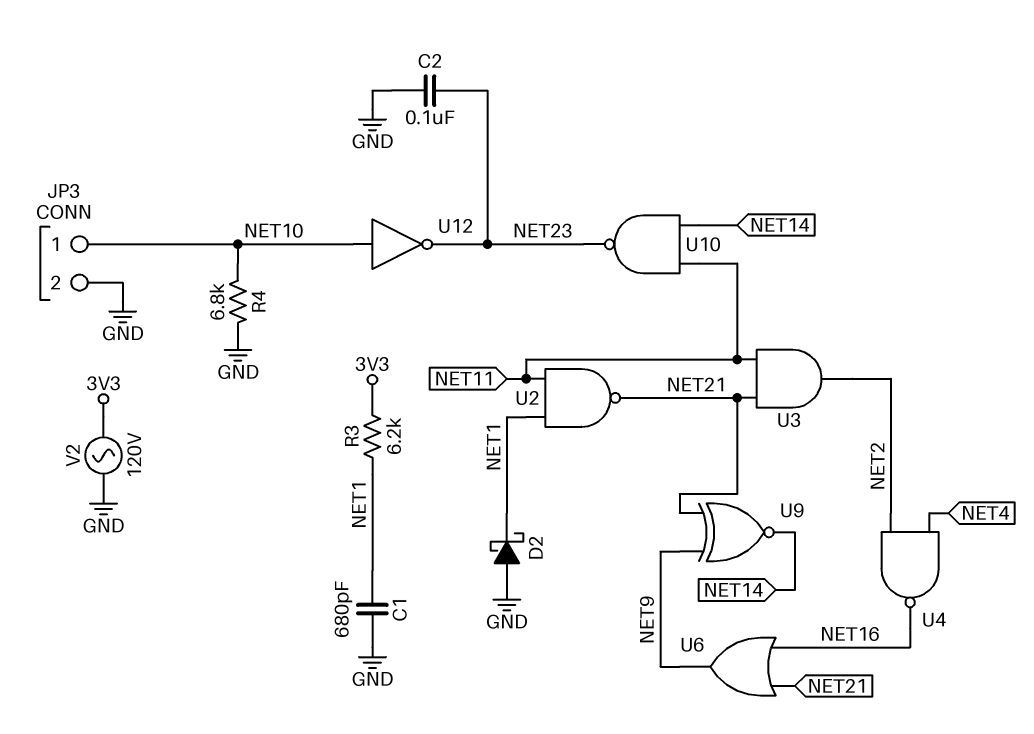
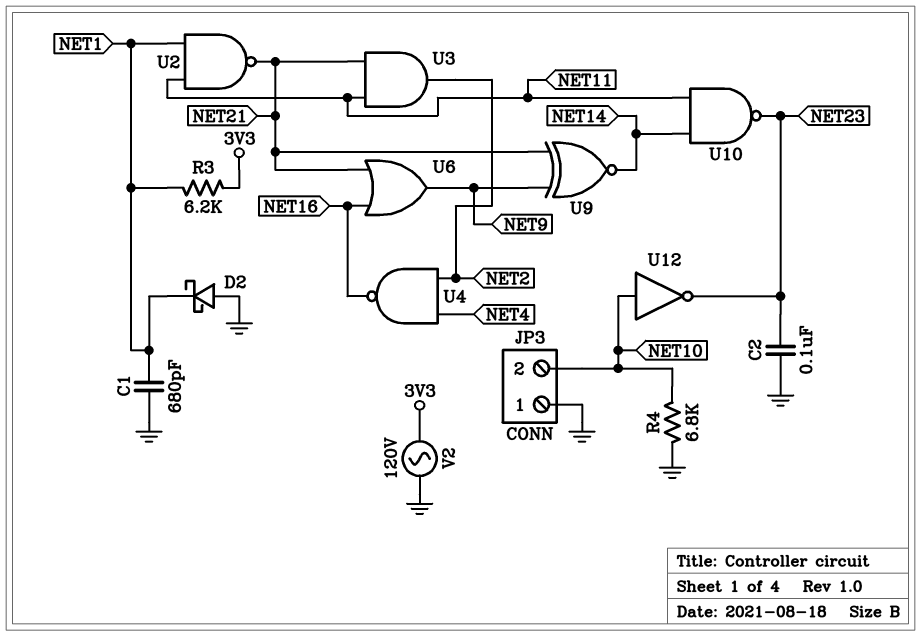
JP3 pin 1: NET10 -> GND
JP3 pin 2: GND -> NET10

